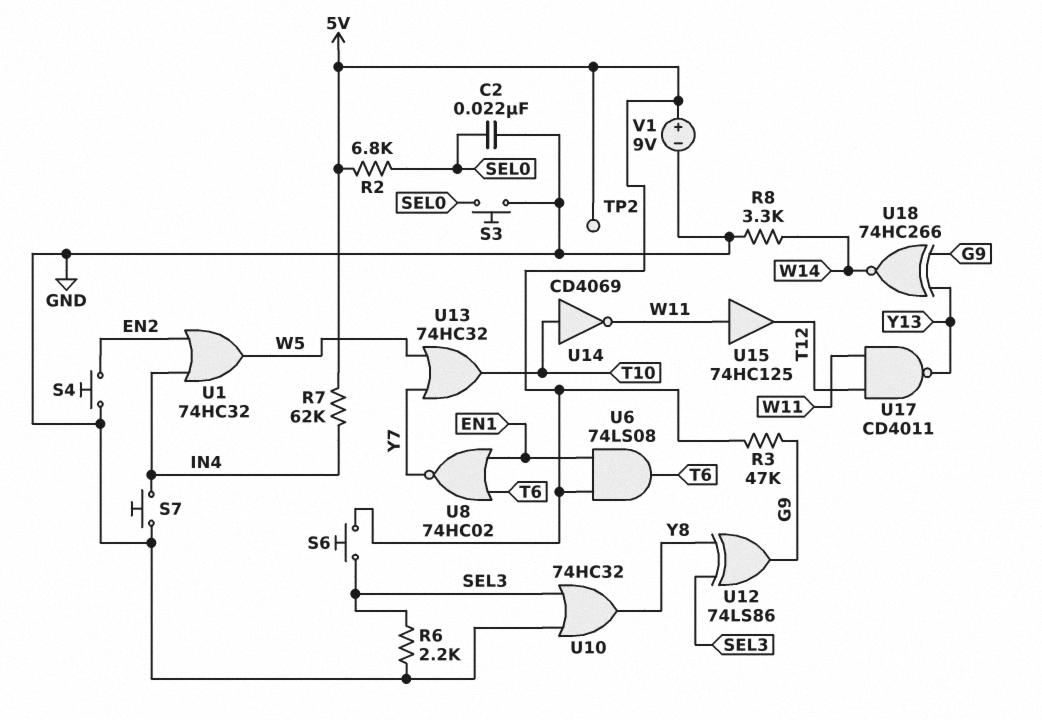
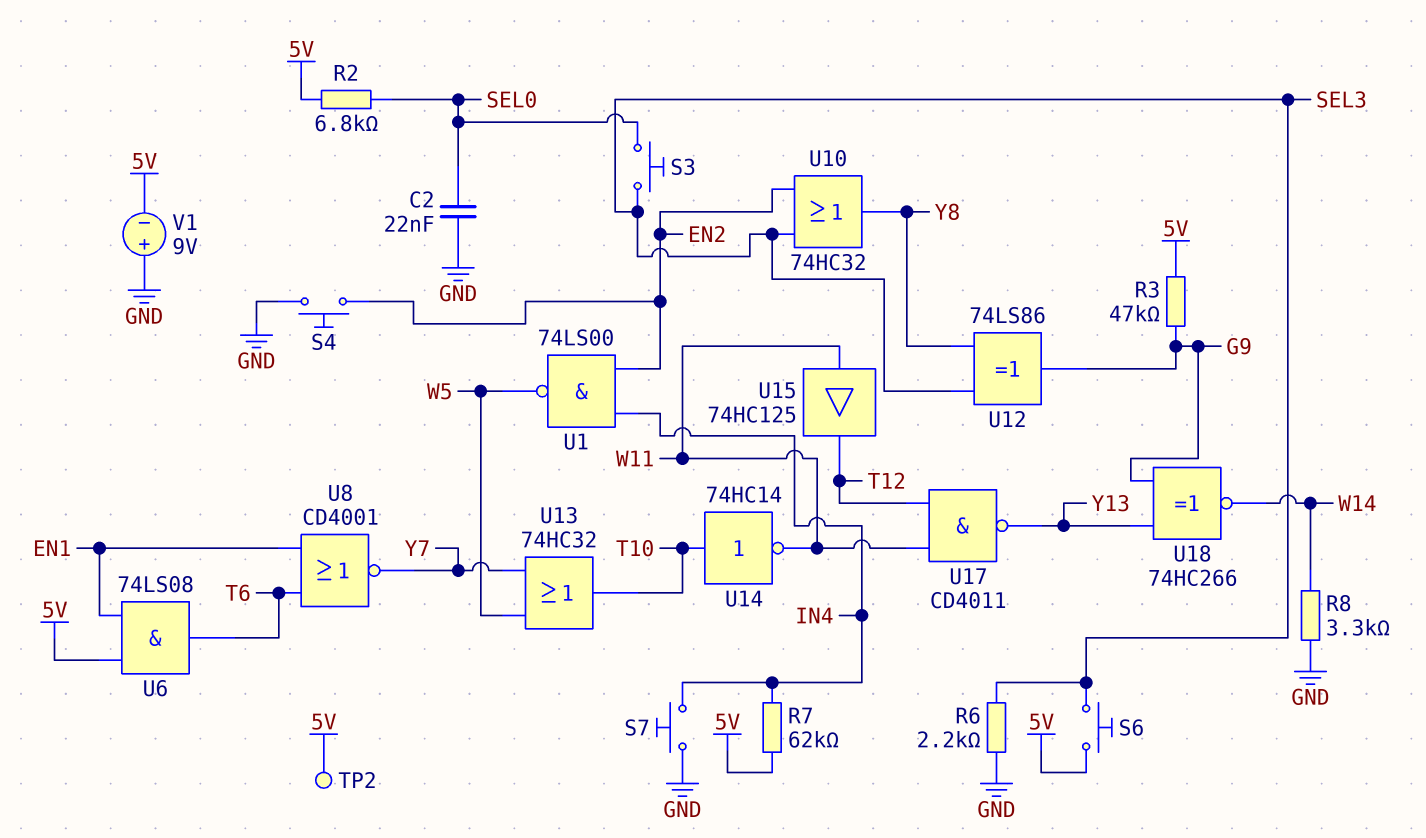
S3: button (GND, SEL0) -> button (SEL0, SEL3)
U1: OR 74HC32 (in EN2, in IN4, out W5) -> NAND 74LS00 (in EN2, in IN4, out W5)
U8: NOR 74HC02 (in EN1, in T6, out Y7) -> NOR CD4001 (in EN1, in T6, out Y7)
U10: OR 74HC32 (in GND, in SEL3, out Y8) -> OR 74HC32 (in EN2, in SEL3, out Y8)
U14: NOT CD4069 (in T10, out W11) -> NOT 74HC14 (in T10, out W11)
V1: 9V (plus 5V, minus GND) -> 9V (plus GND, minus 5V)

